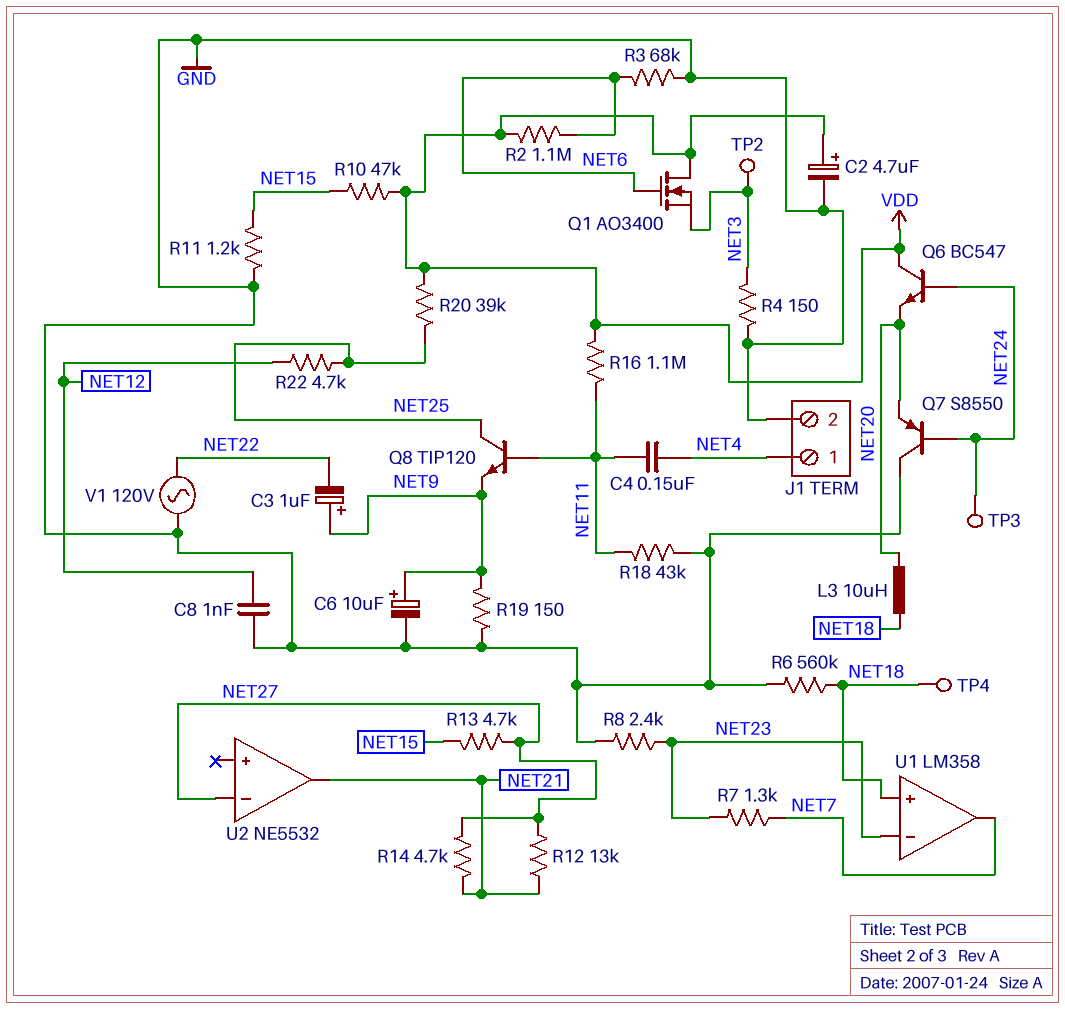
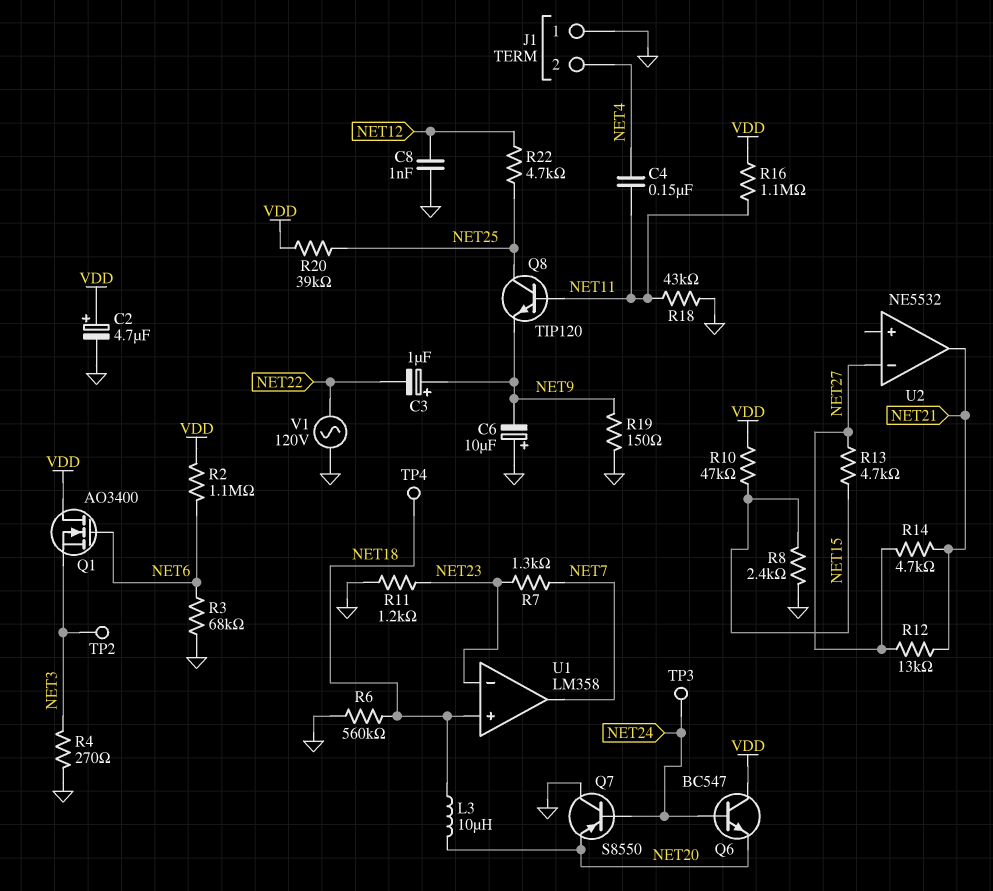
C6: 10uF (plus NET9, minus GND) -> 10uF (plus GND, minus NET9)
J1 pin 1: NET4 -> GND
J1 pin 2: GND -> NET4
R4: 150 (GND, NET3) -> 270 (GND, NET3)
R8: 2.4k (GND, NET23) -> 2.4k (GND, NET15)
R11: 1.2k (GND, NET15) -> 1.2k (GND, NET23)

